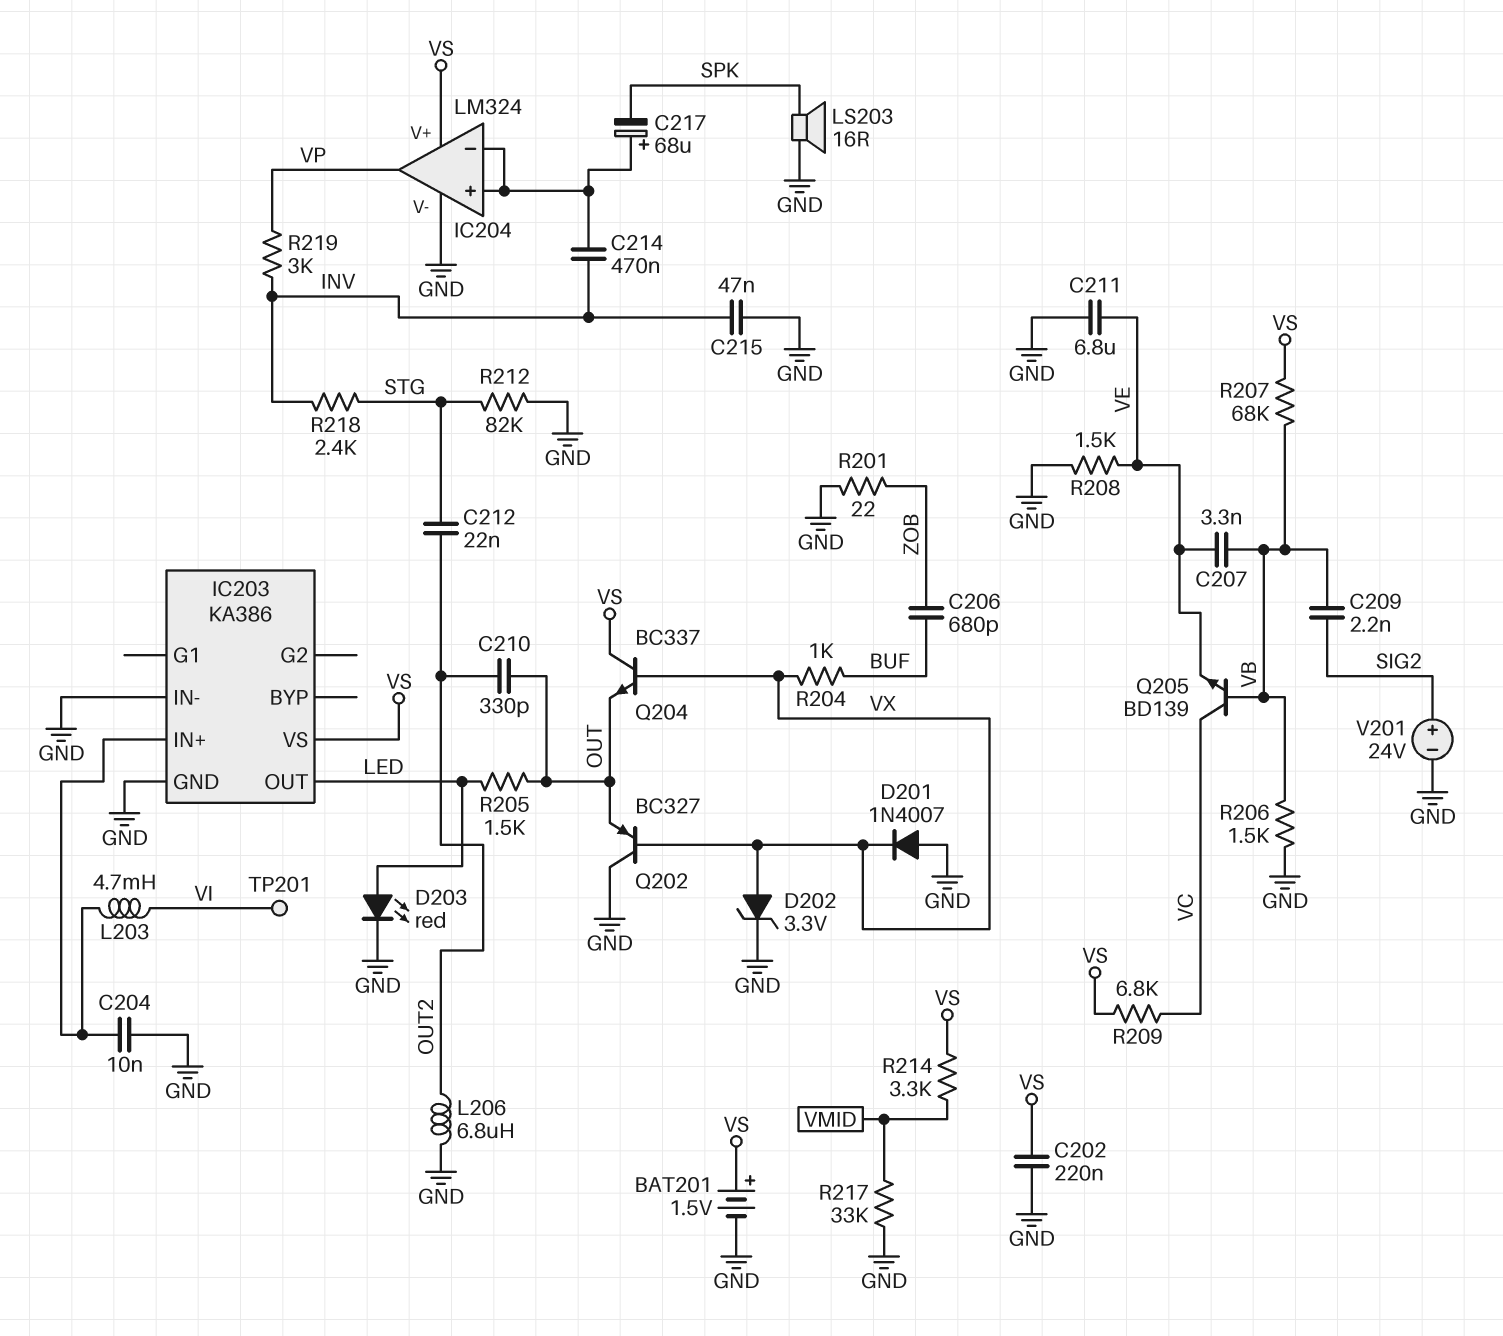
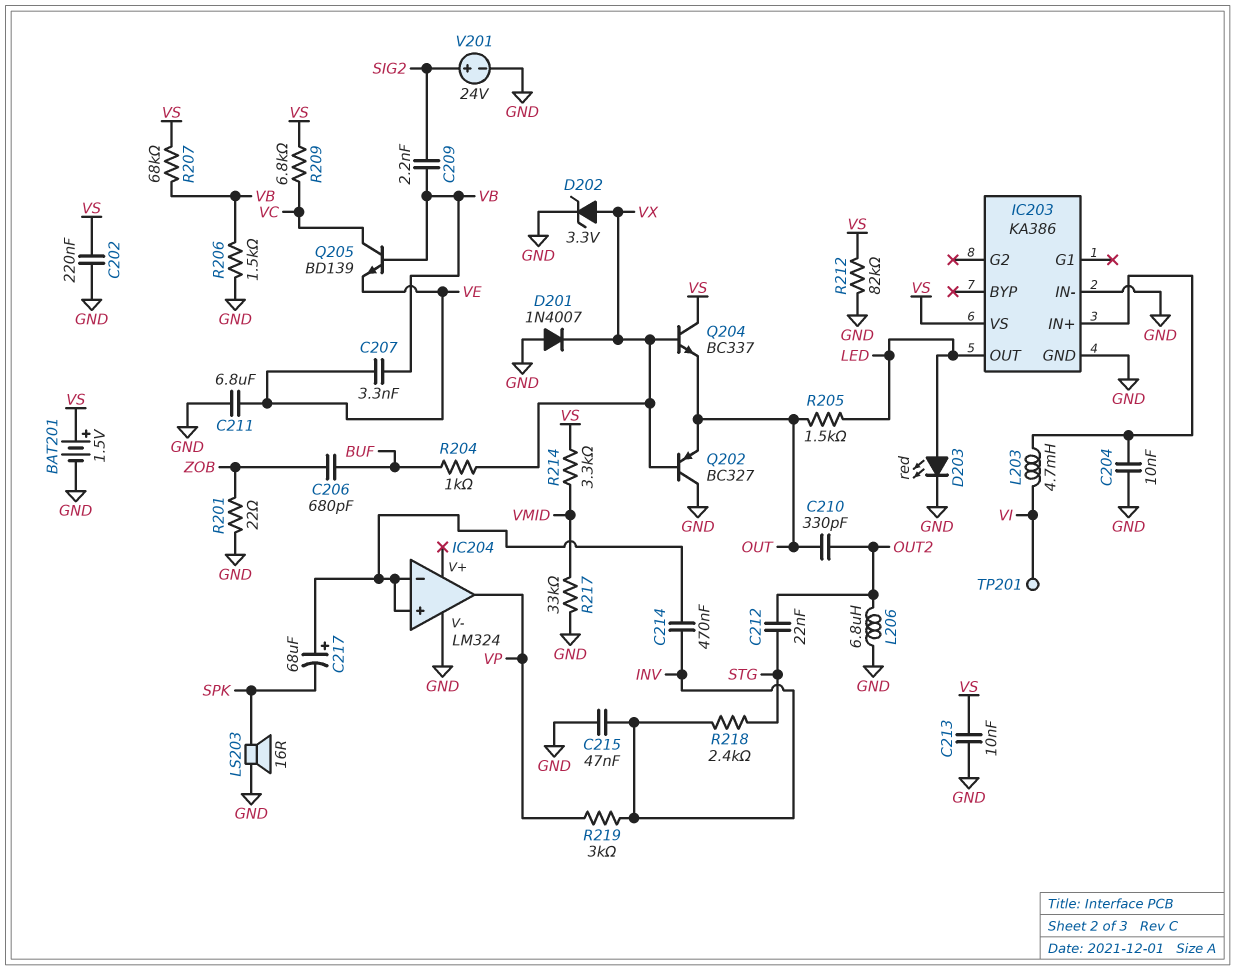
C213: none -> 10nF (GND, VS)
IC204 pin V+: VS -> none
R208: 1.5k (GND, VE) -> none
R212: 82k (GND, STG) -> 82k (GND, VS)

